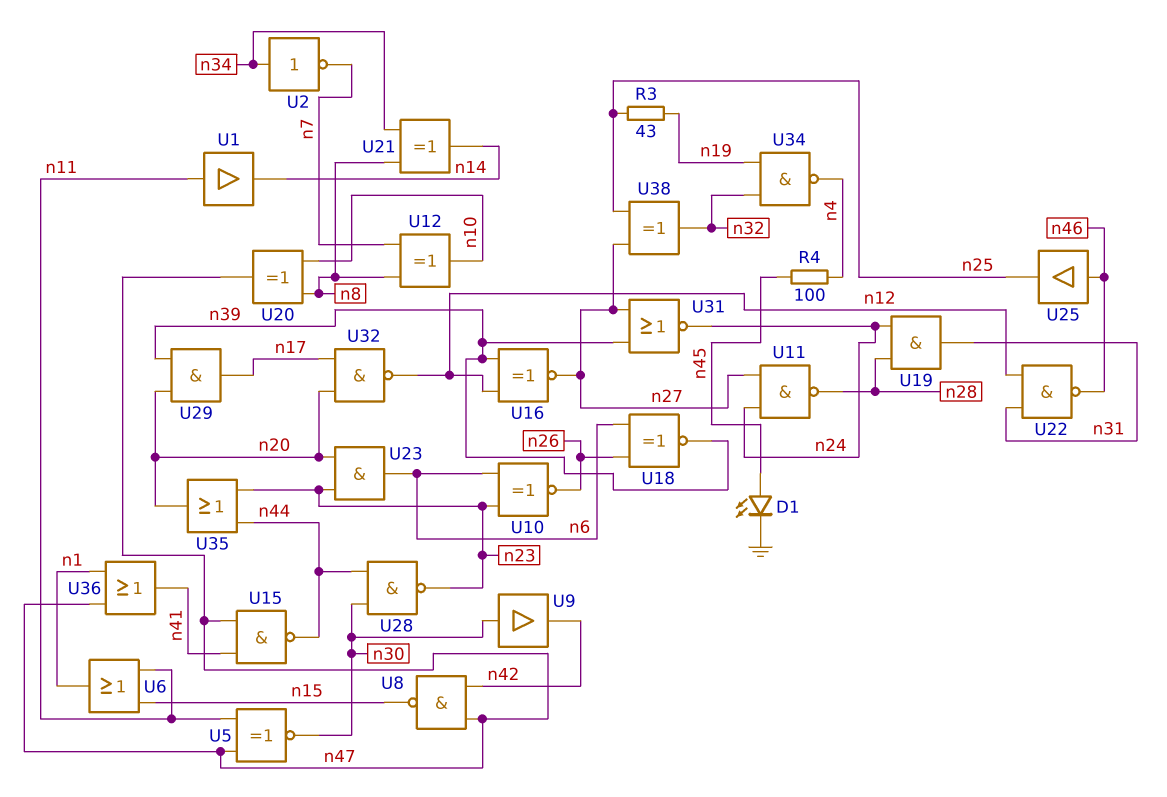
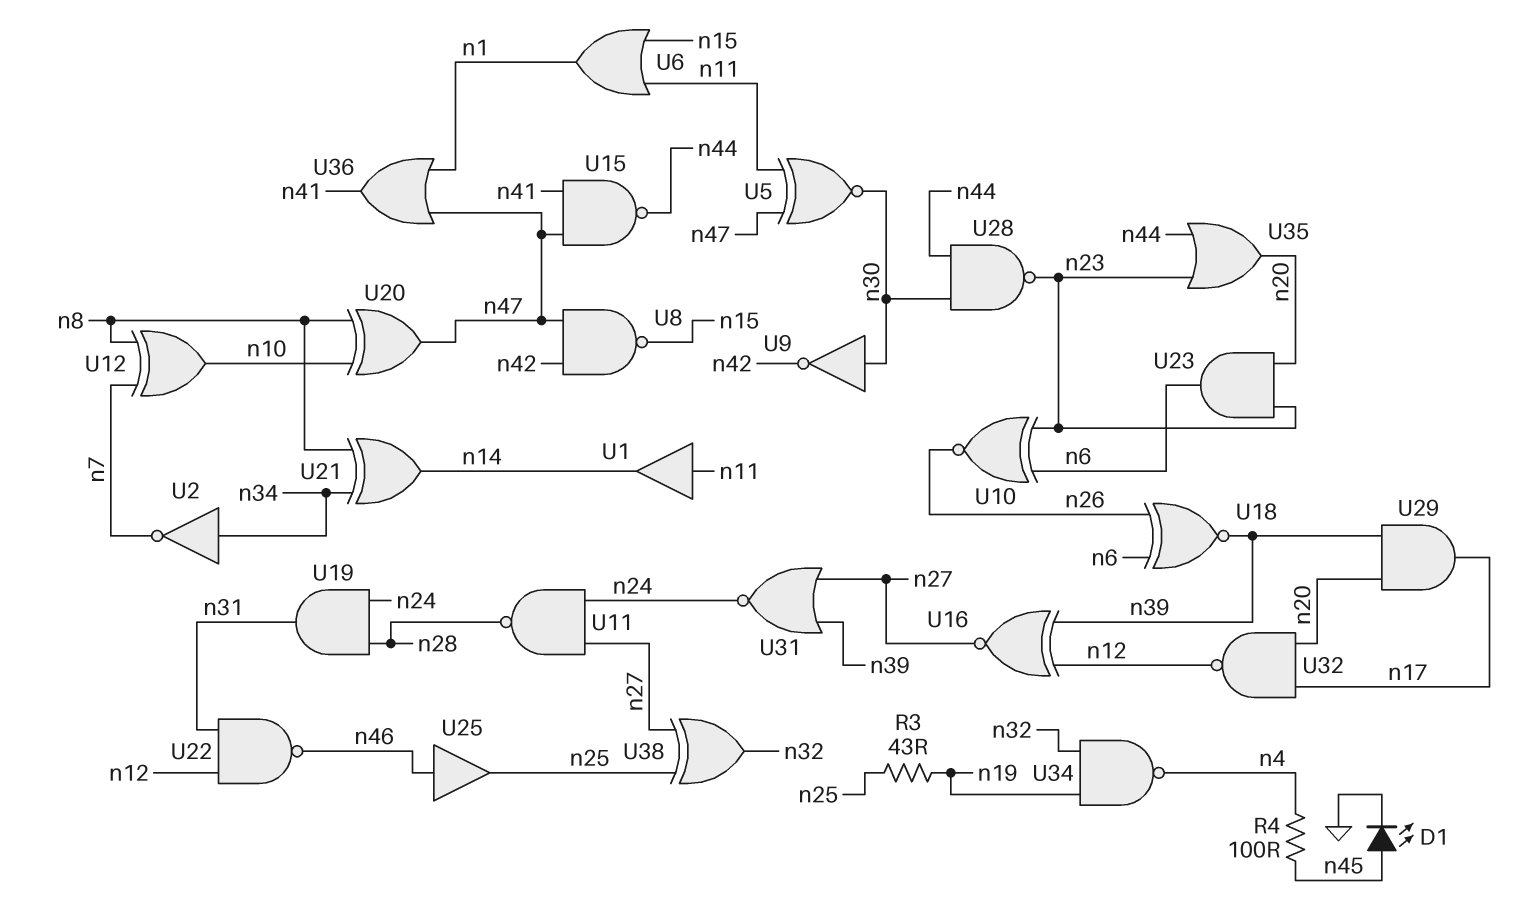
U9: buffer (in n30, out n42) -> NOT (in n30, out n42)

